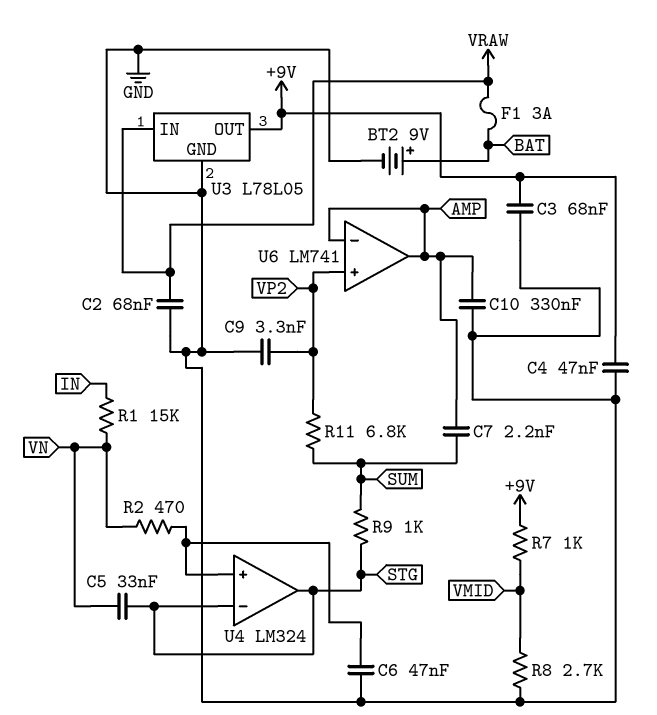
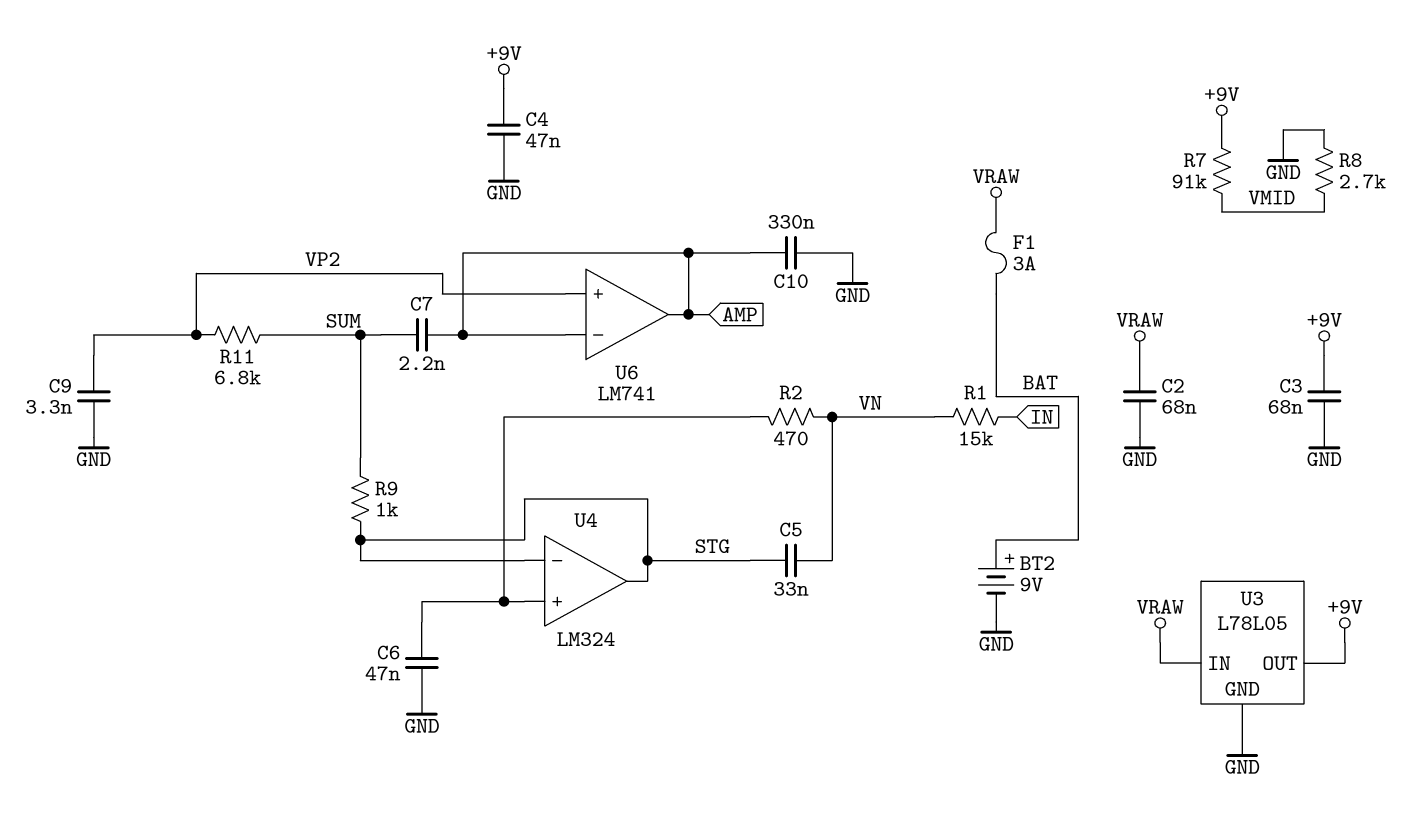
R7: 1k (+9V, VMID) -> 91k (+9V, VMID)

